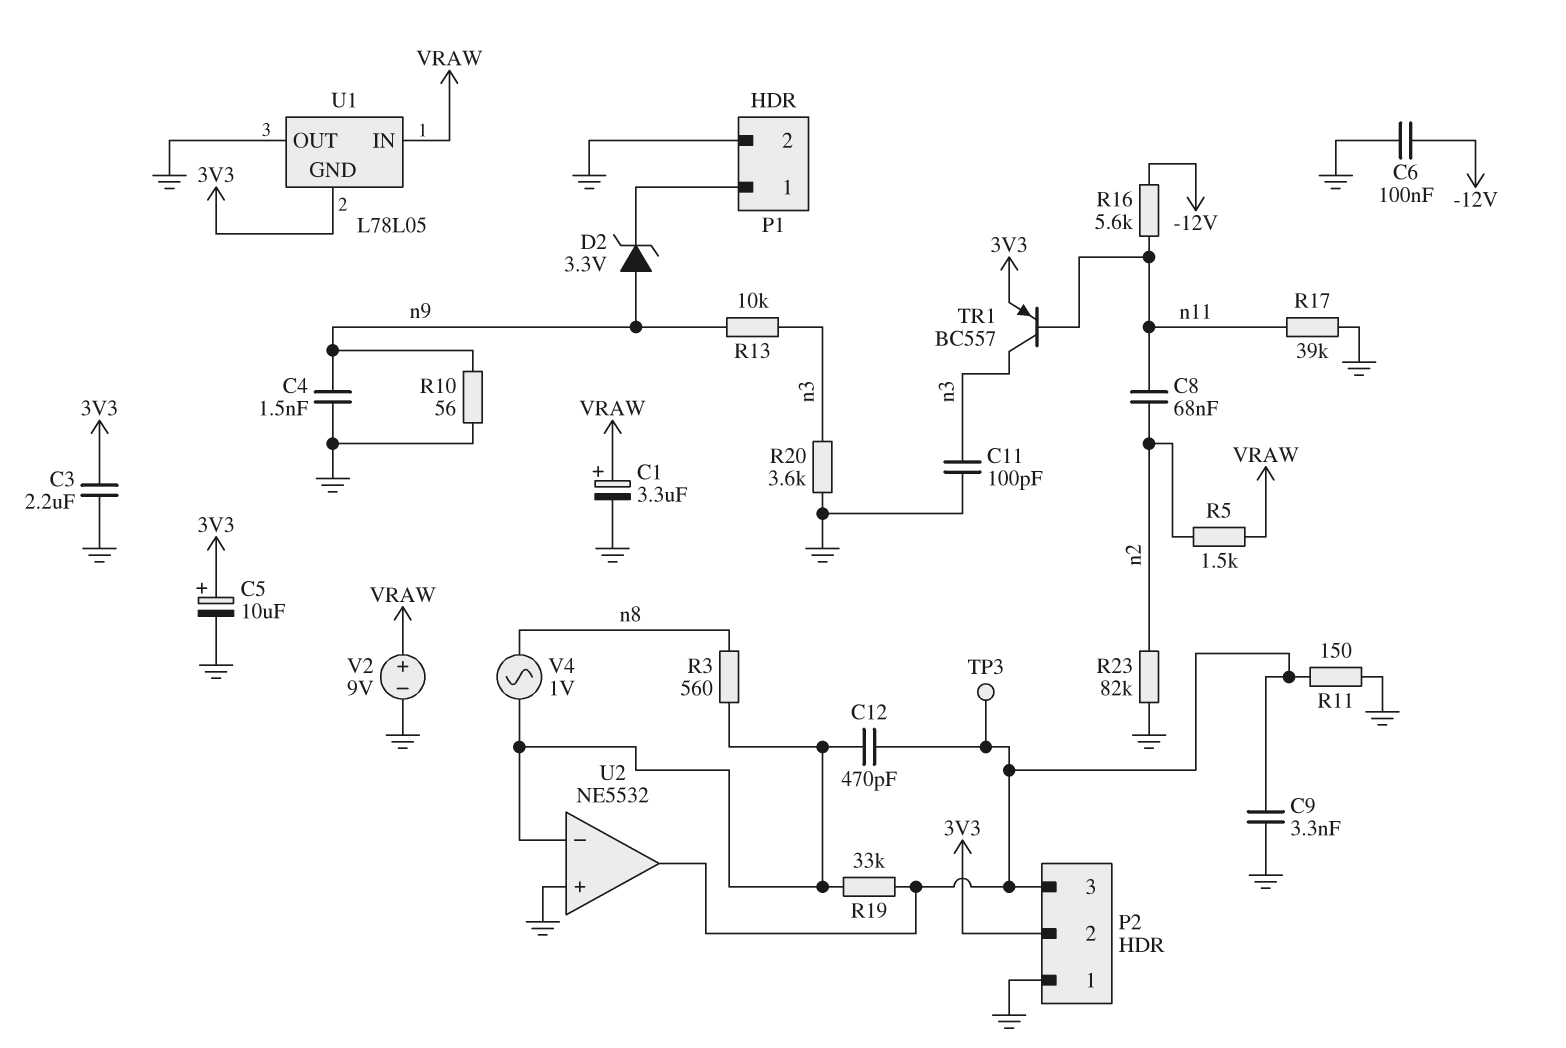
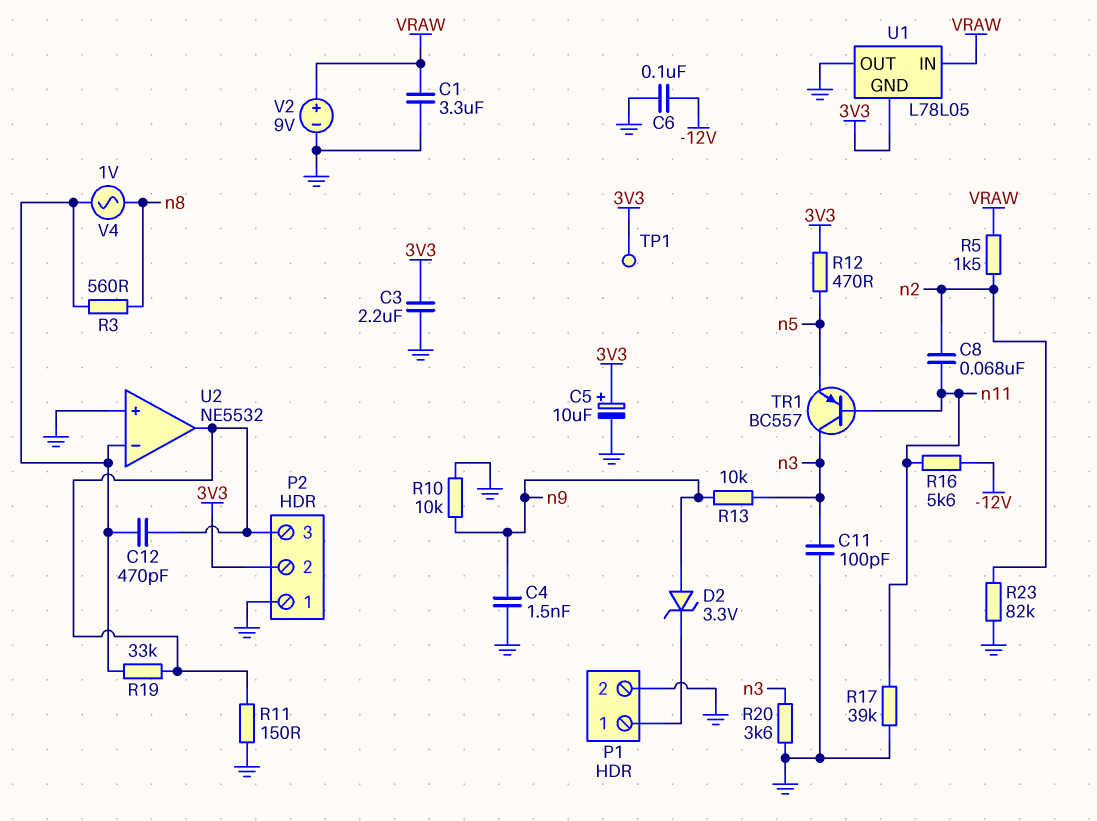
C1: 3.3uF (plus VRAW, minus GND) -> 3.3uF (GND, VRAW)
C9: 3.3nF (GND, P2/3) -> none
R10: 56 (GND, n9) -> 10k (GND, n9)
R12: none -> 470 (3V3, n5)
TP1: none -> test point (3V3)
TP3: test point (P2/3) -> none
TR1: PNP BC557 (B n11, C n3, E 3V3) -> PNP BC557 (B n11, C n3, E n5)

